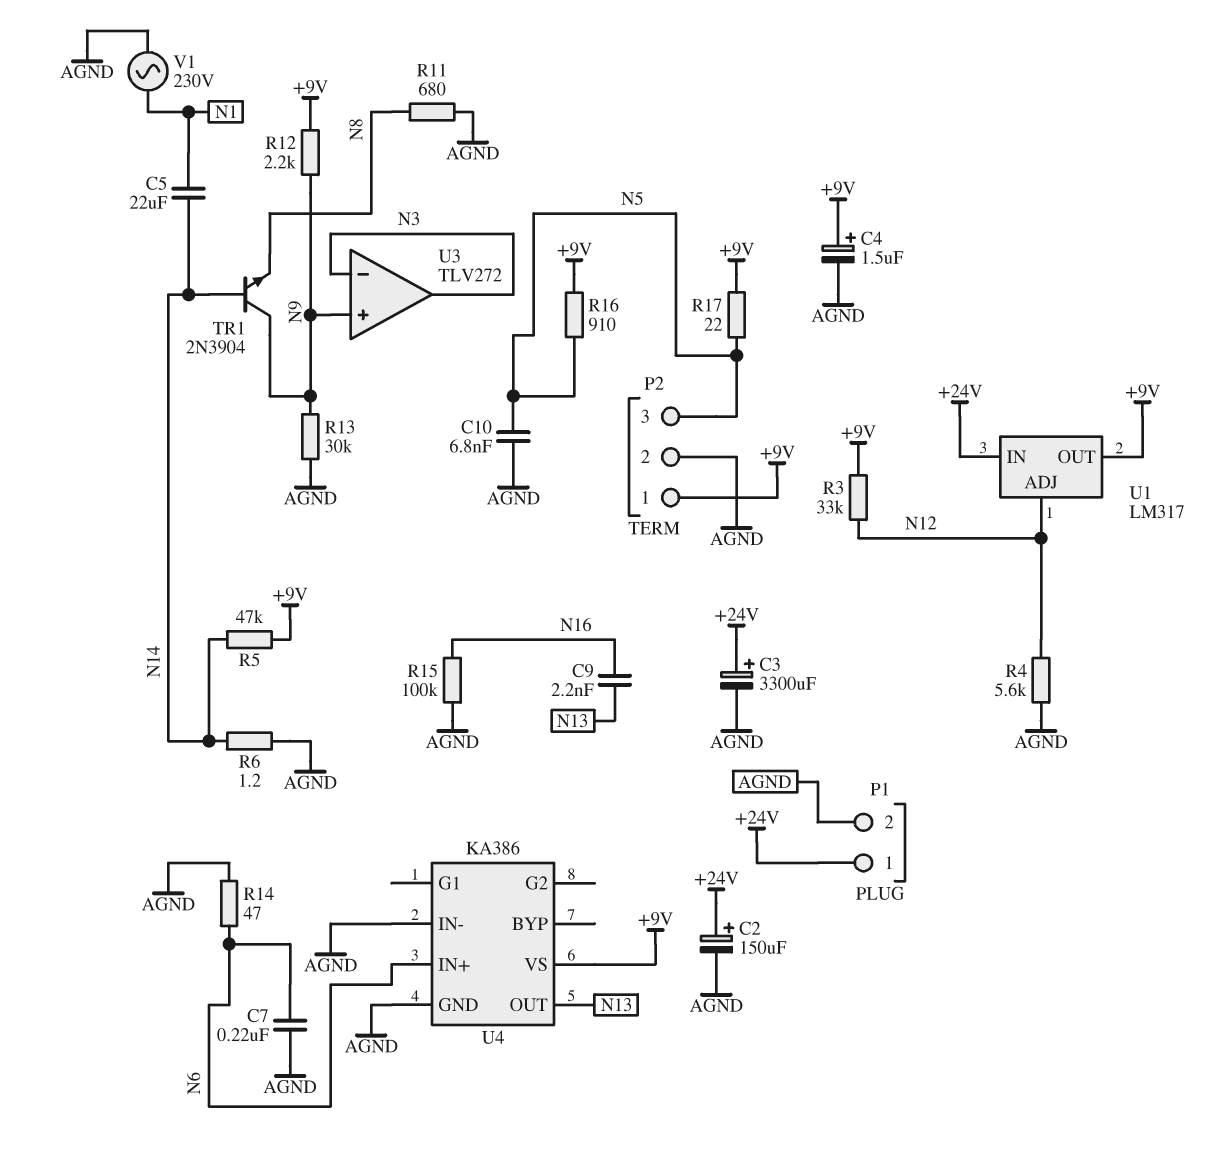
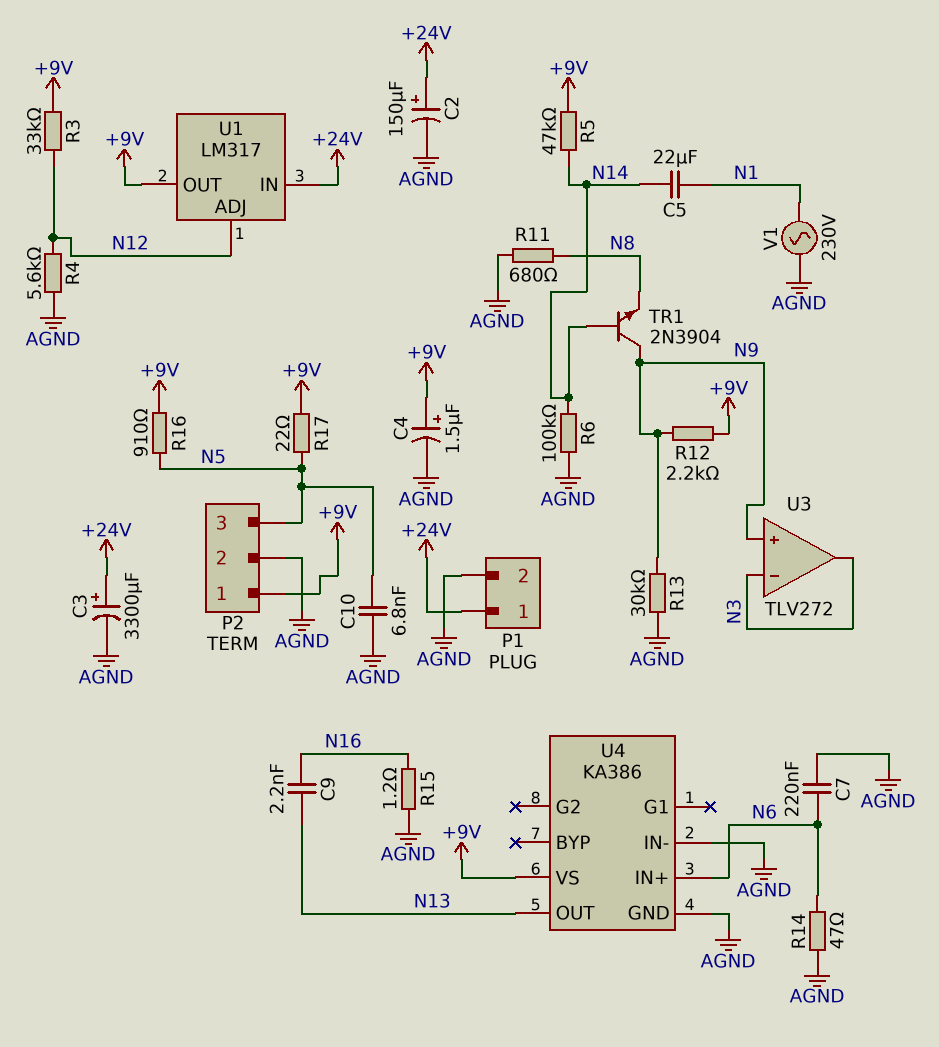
R6: 1.2 (AGND, N14) -> 100k (AGND, N14)
R15: 100k (AGND, N16) -> 1.2 (AGND, N16)

